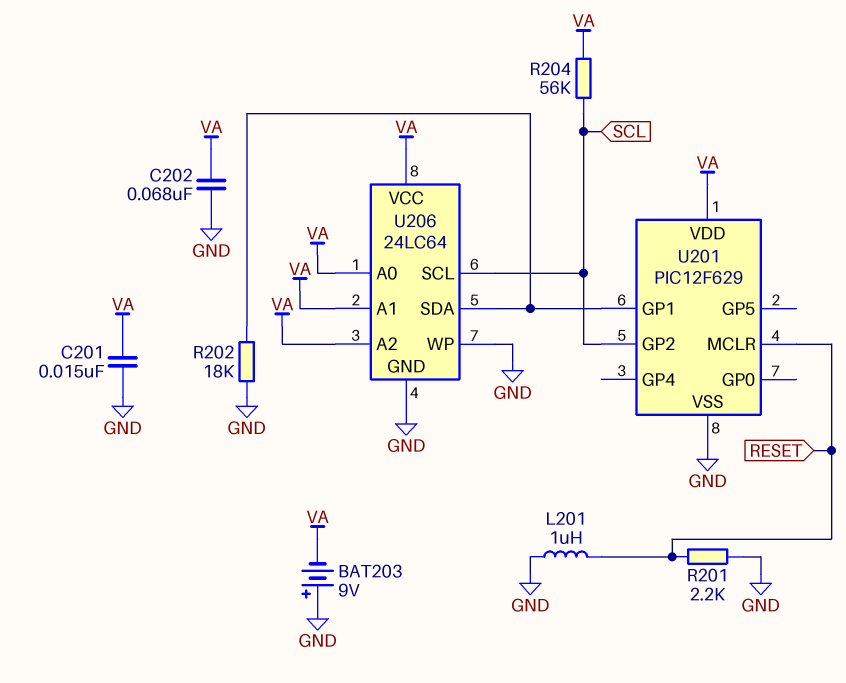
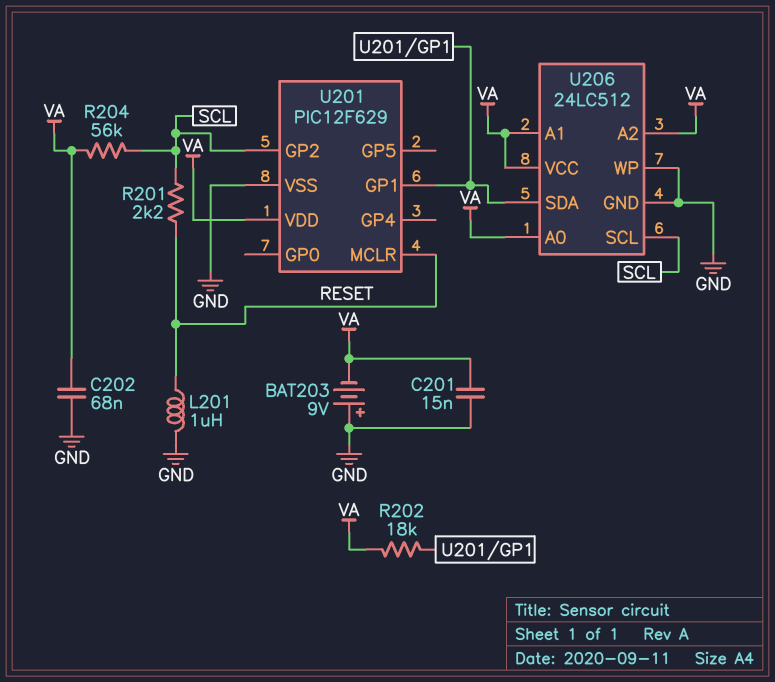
R201: 2.2k (GND, RESET) -> 2.2k (RESET, SCL)
R202: 18k (GND, U201/GP1) -> 18k (U201/GP1, VA)
U206: 24LC64 -> 24LC512

